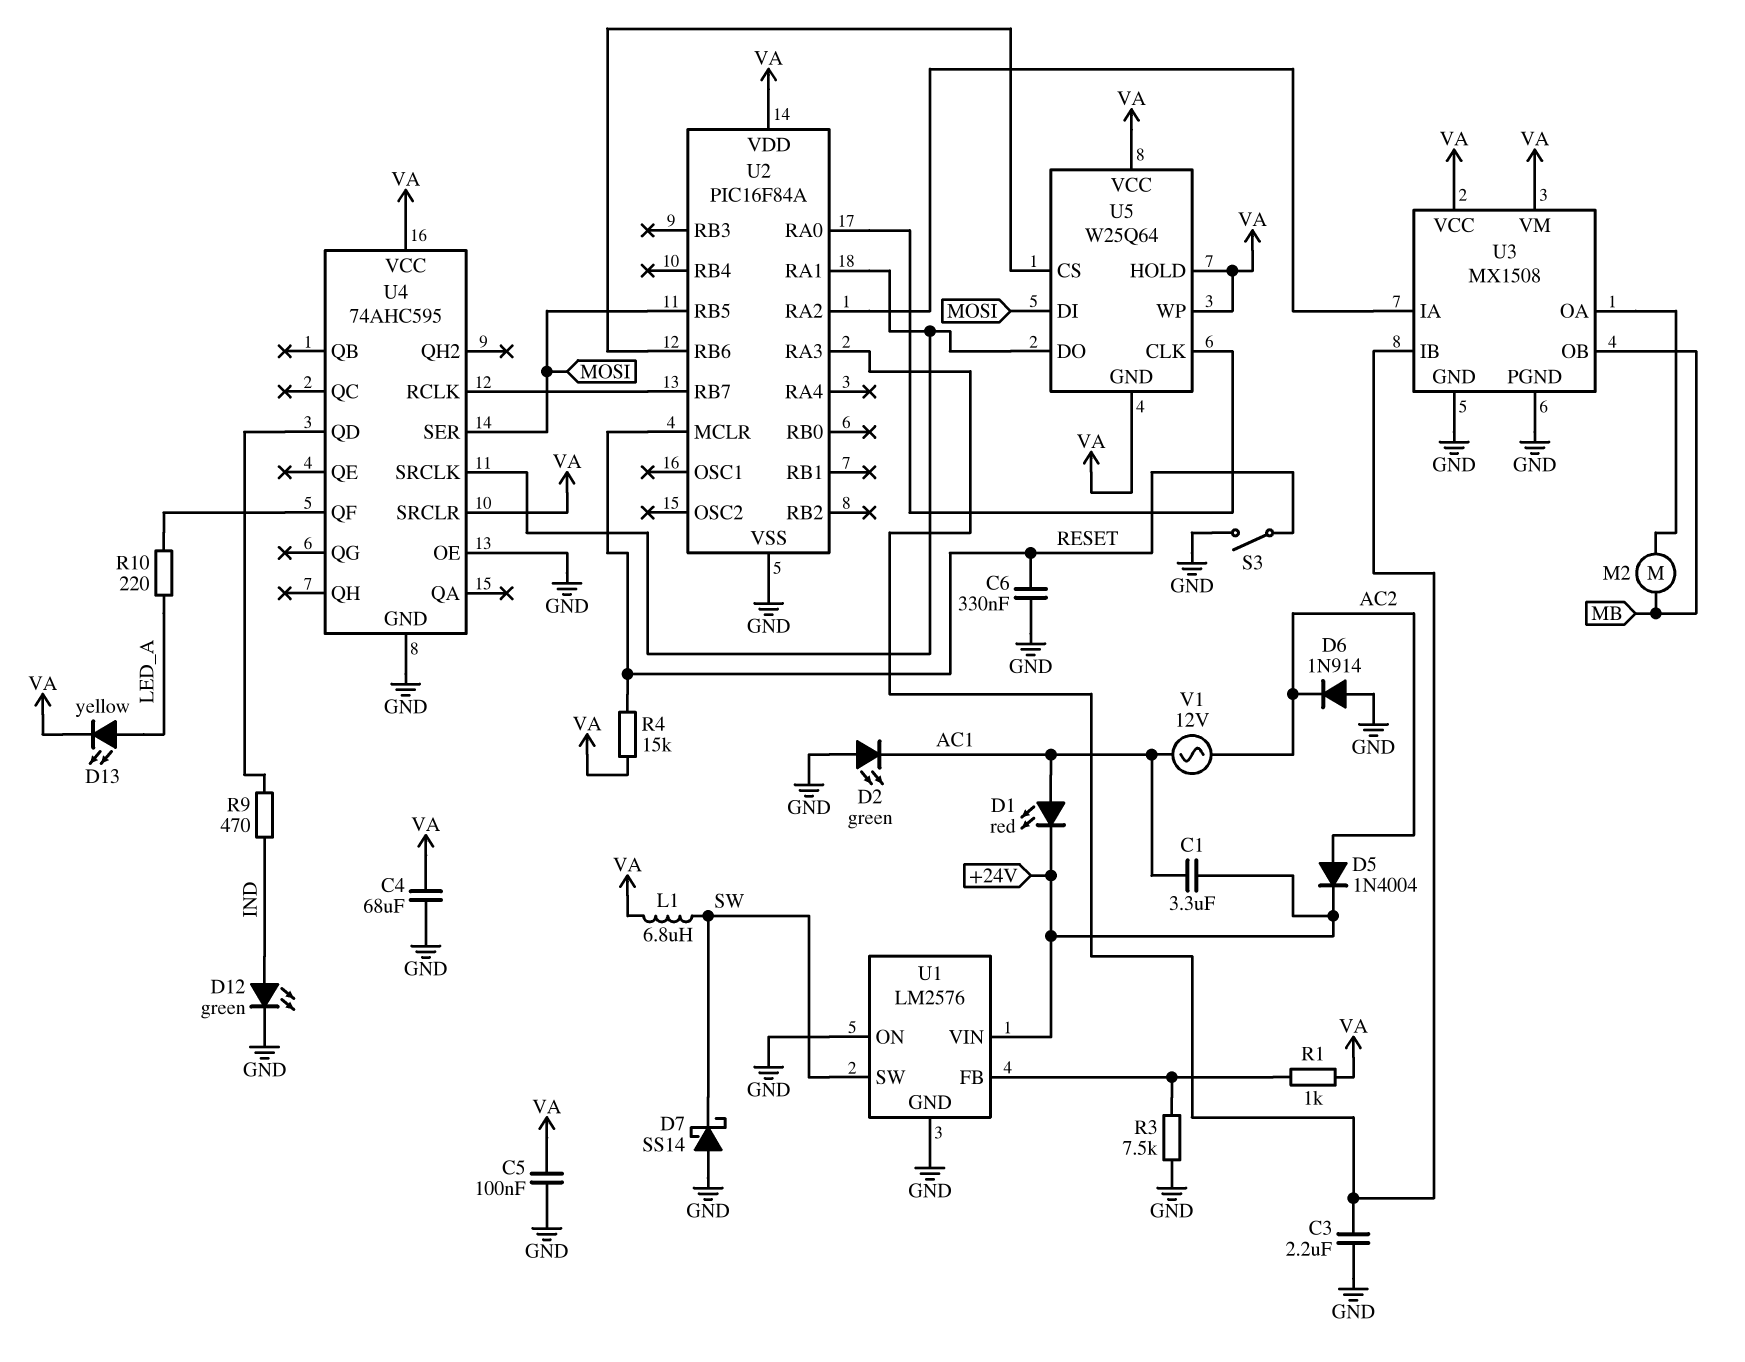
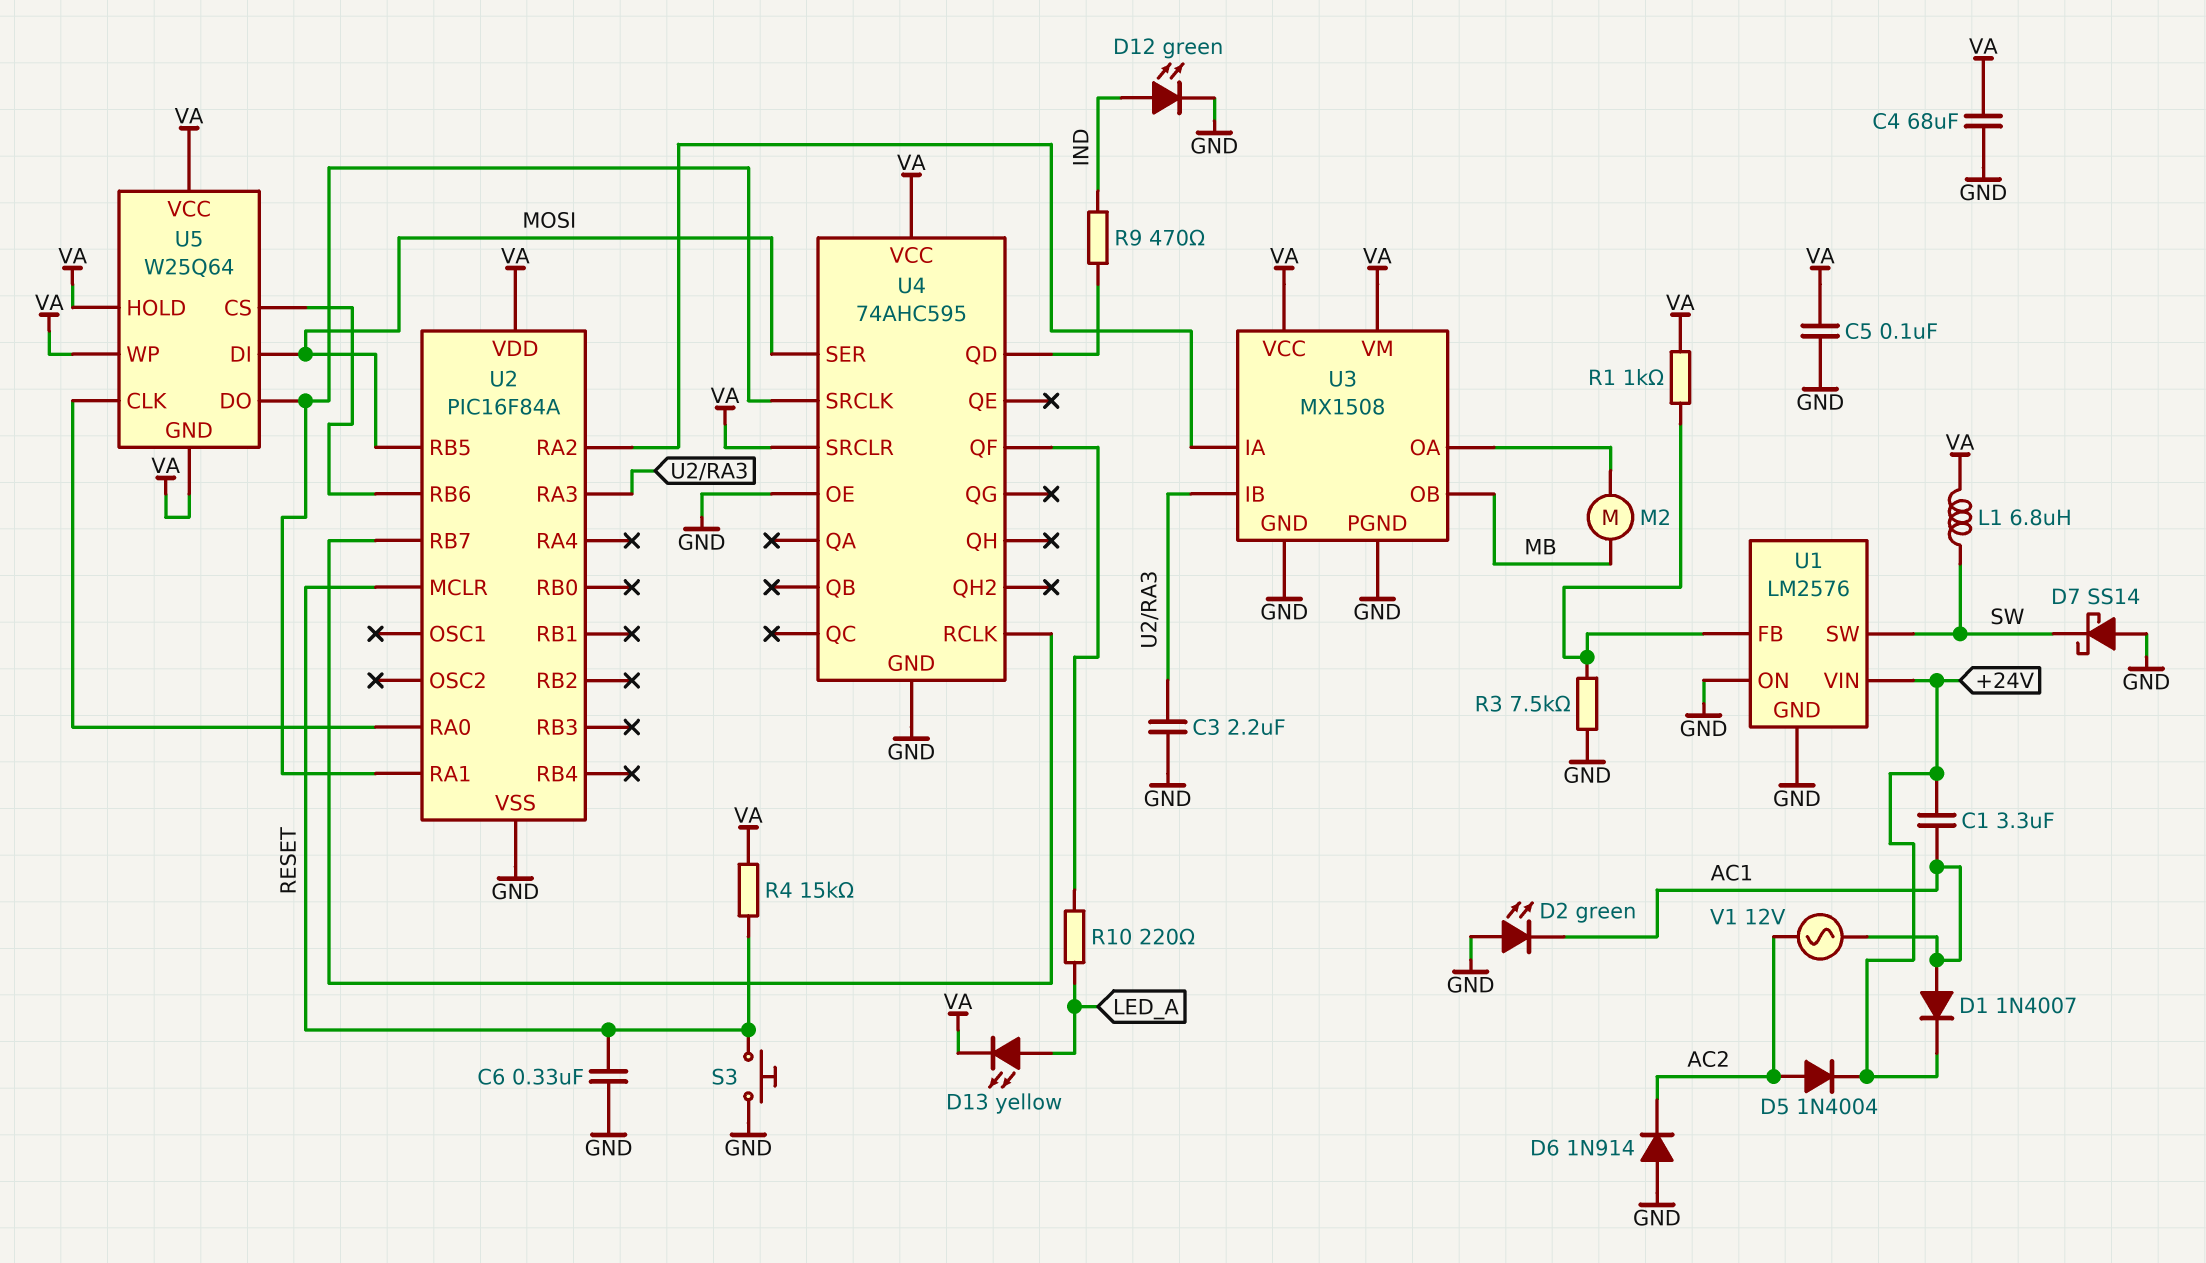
D1: LED red (A AC1, K +24V) -> diode 1N4007 (A AC1, K +24V)
S3: switch (GND, RESET) -> button (GND, RESET)

